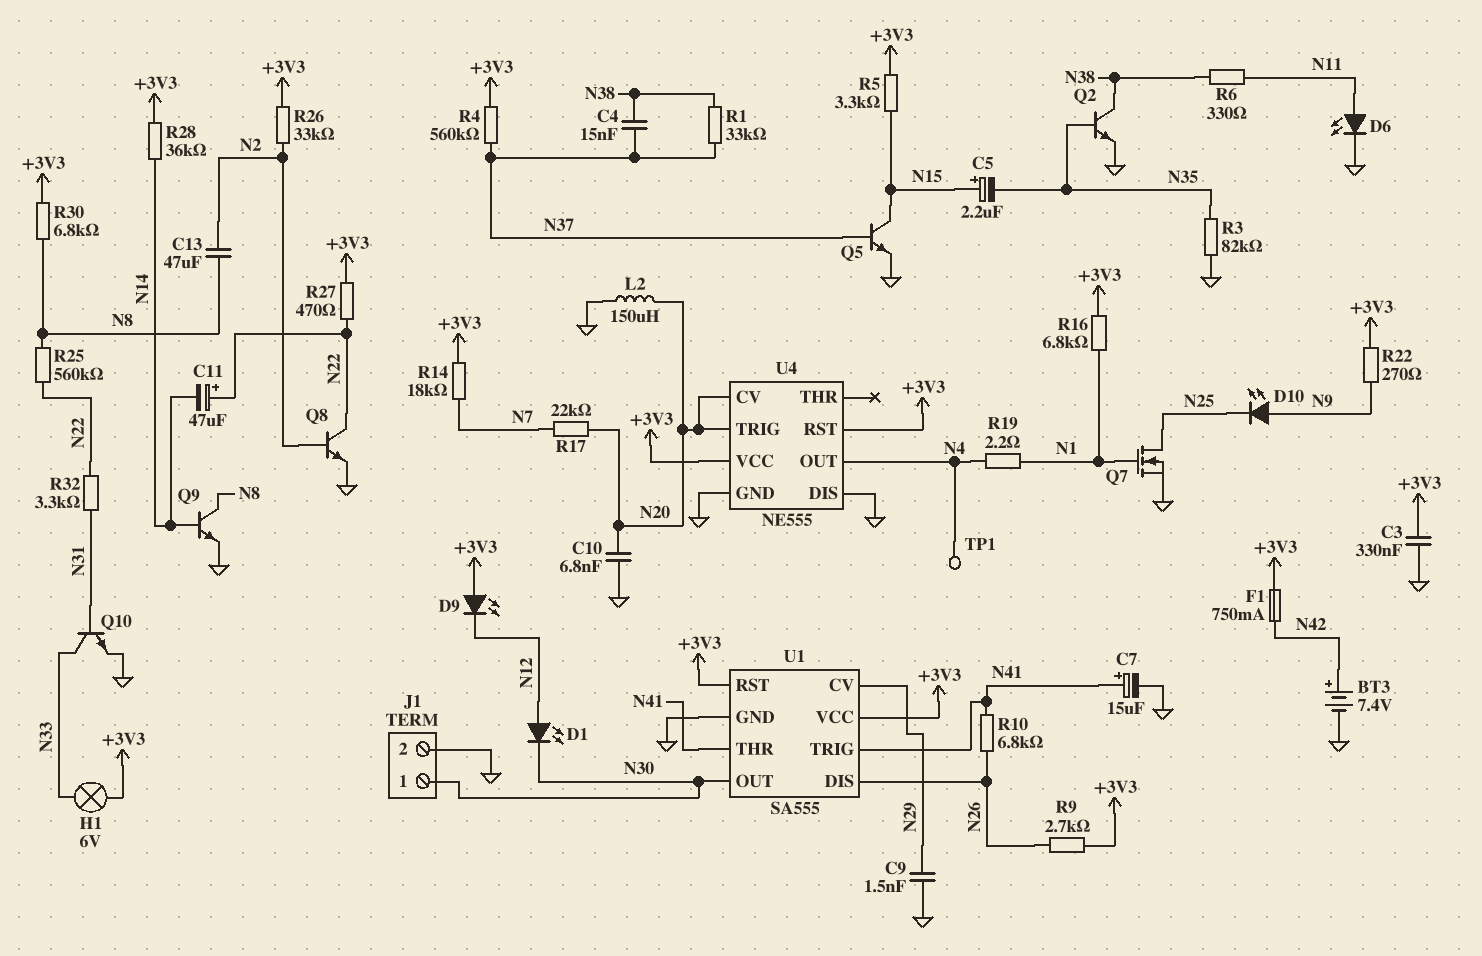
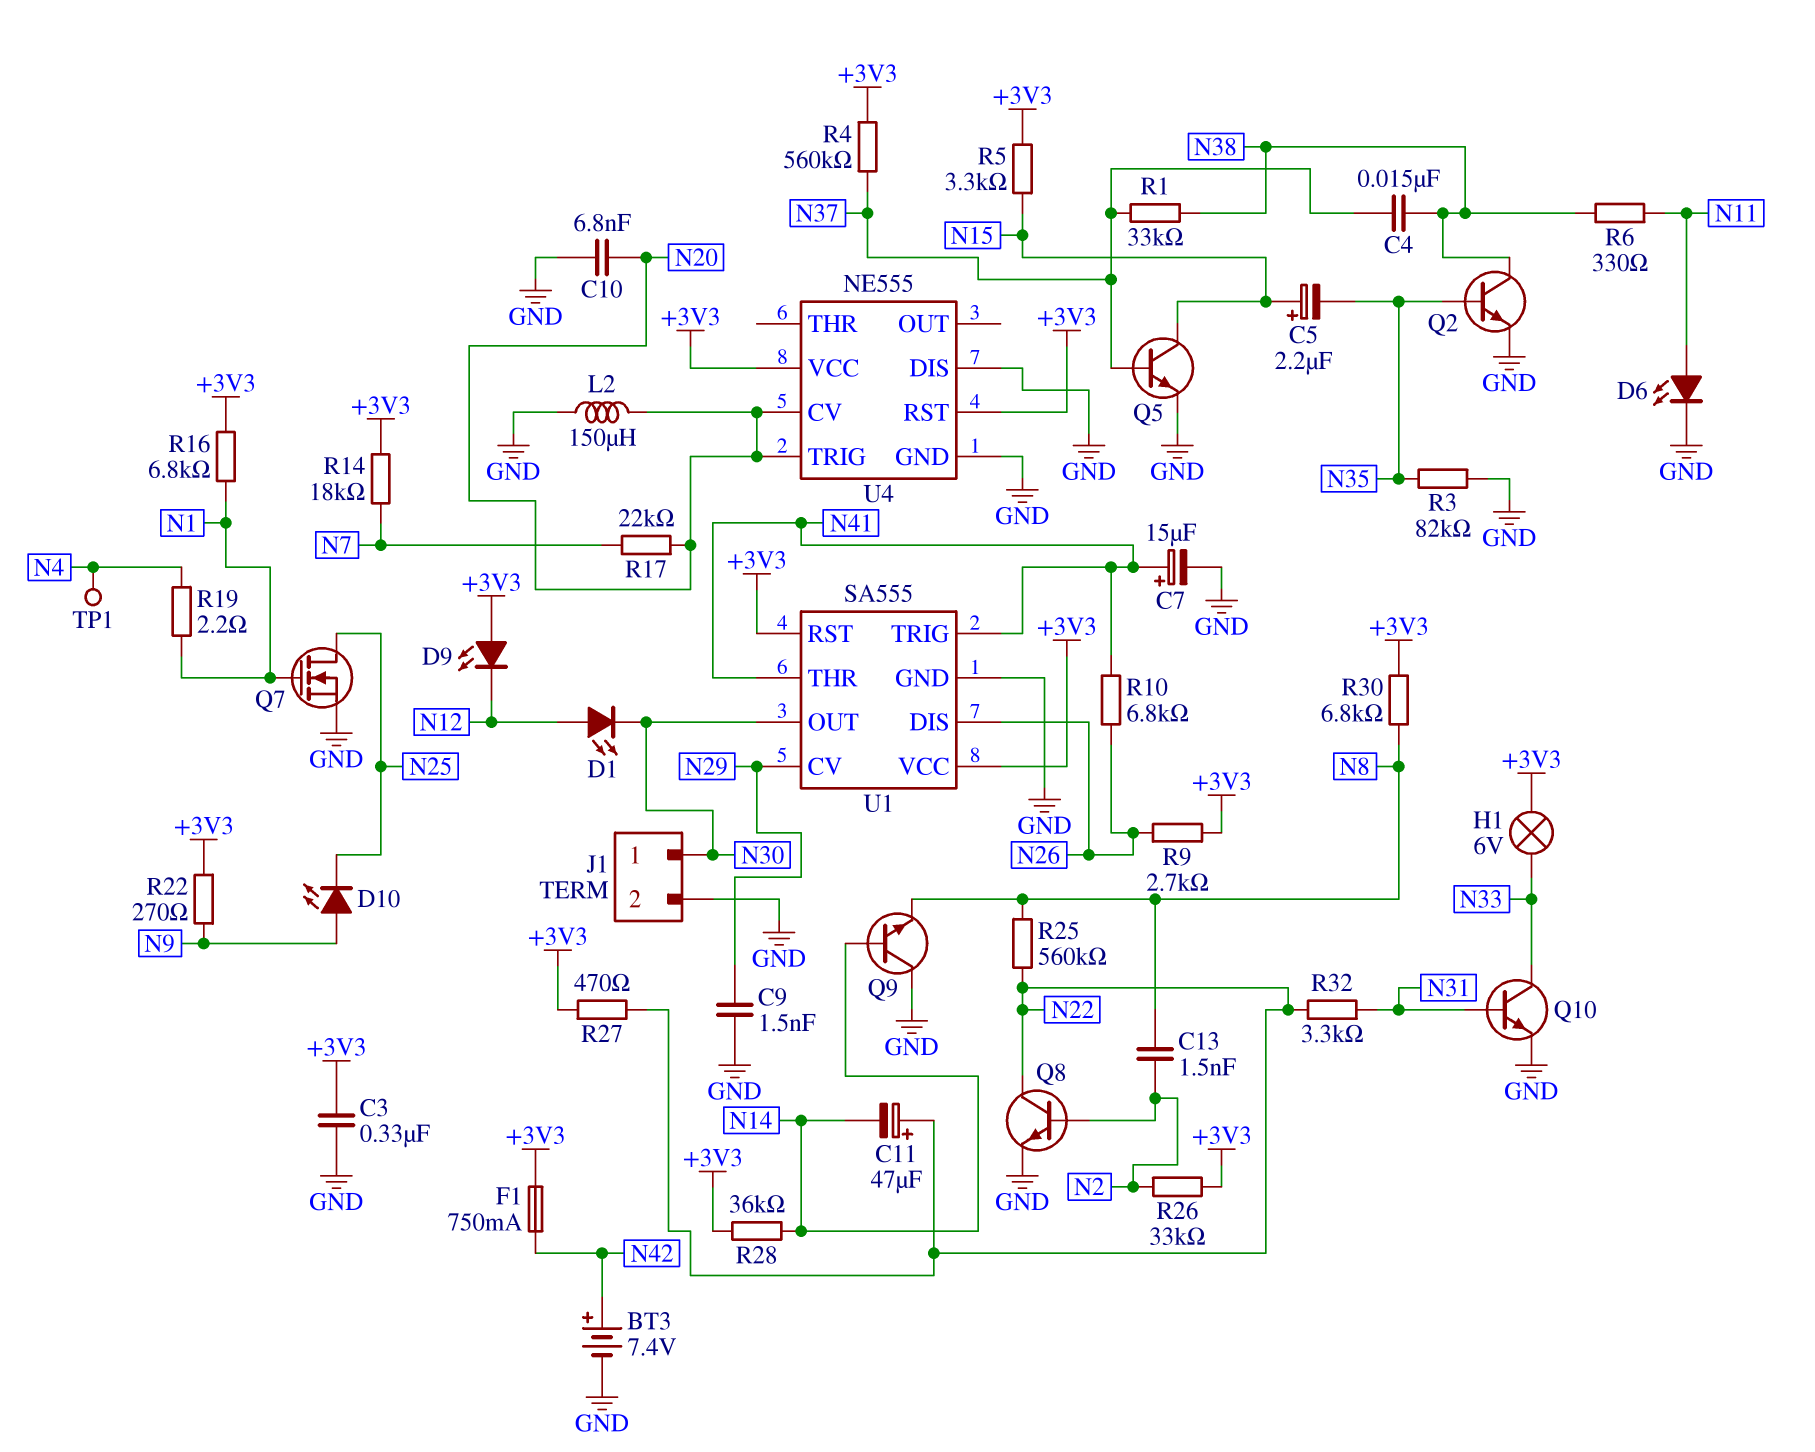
C13: 47uF (N2, N8) -> 1.5nF (N2, N8)
Q9: NPN (B N14, C N8, E GND) -> NPN (B N14, C GND, E N8)
U4 pin OUT: N4 -> none

